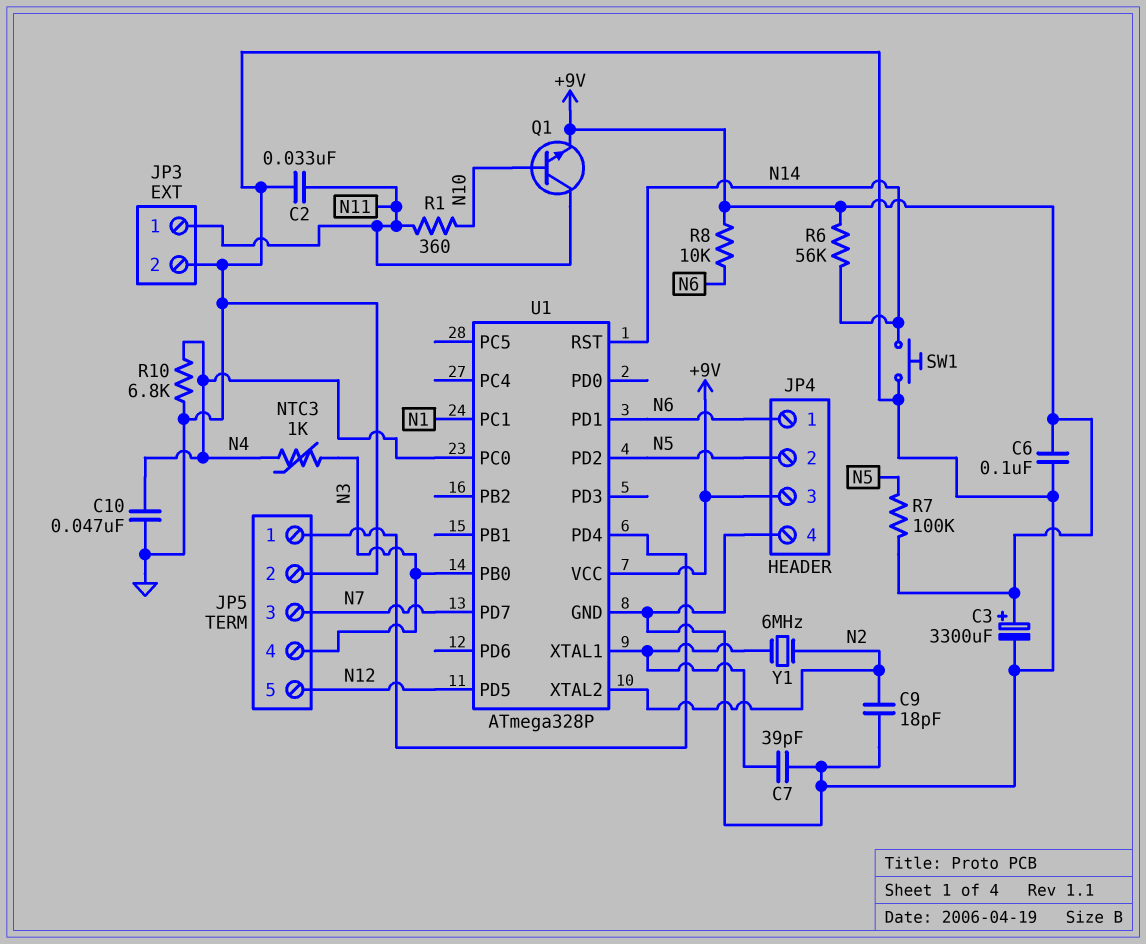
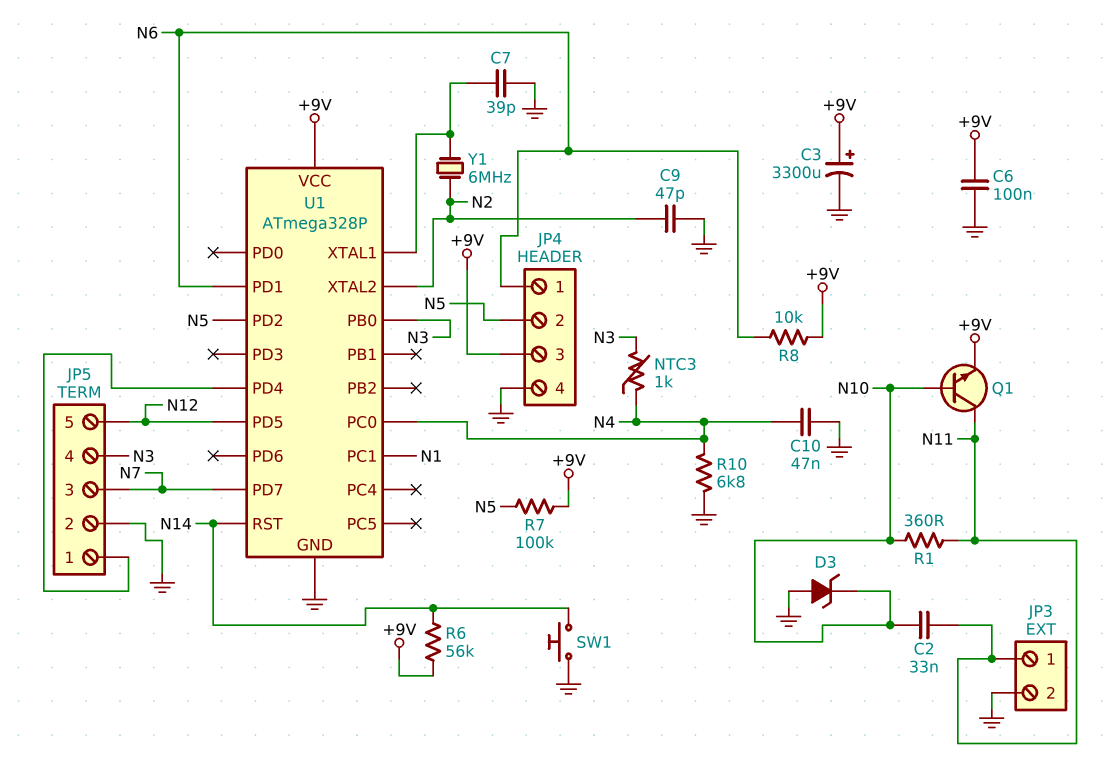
C2: 33nF (GND, N11) -> 33nF (N10, N11)
C9: 18pF (GND, N2) -> 47pF (GND, N2)
D3: none -> zener (A GND, K N10)

